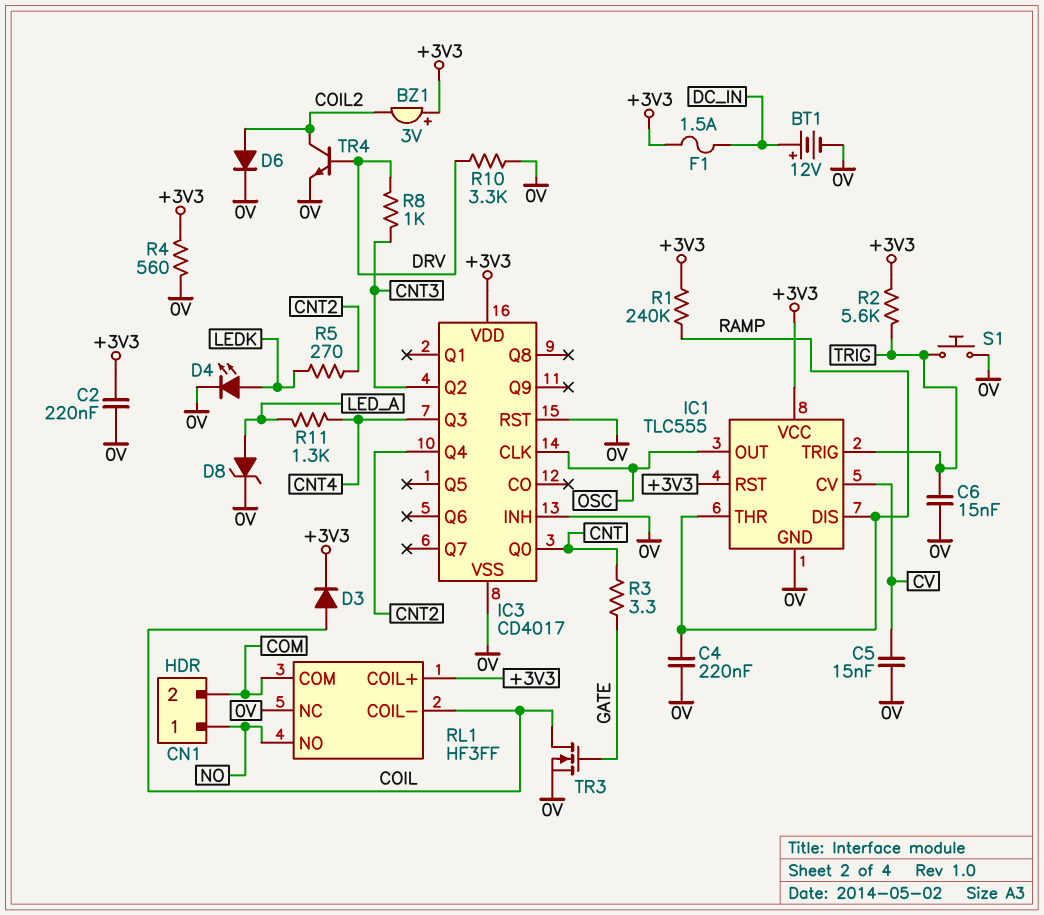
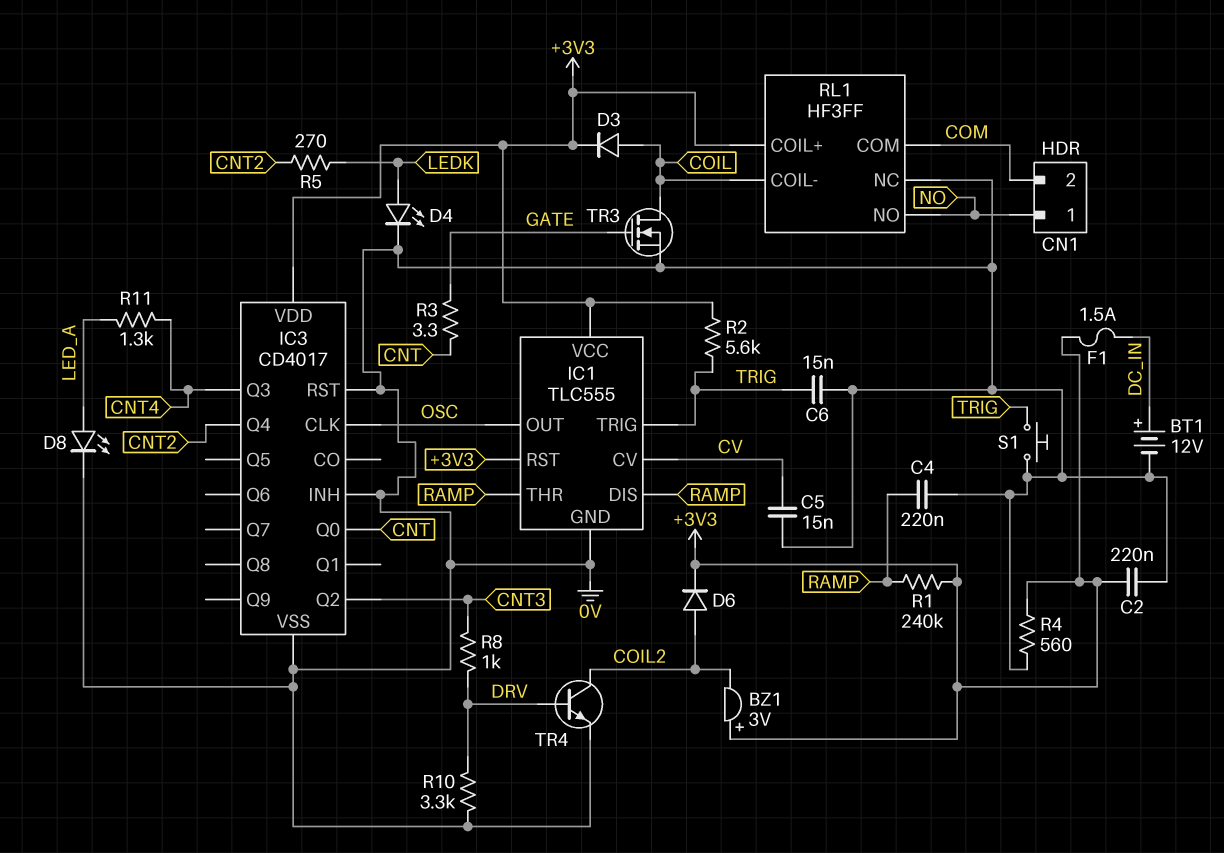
D6: diode (A COIL2, K 0V) -> diode (A COIL2, K +3V3)
D8: zener (A LED_A, K 0V) -> LED (A LED_A, K 0V)

